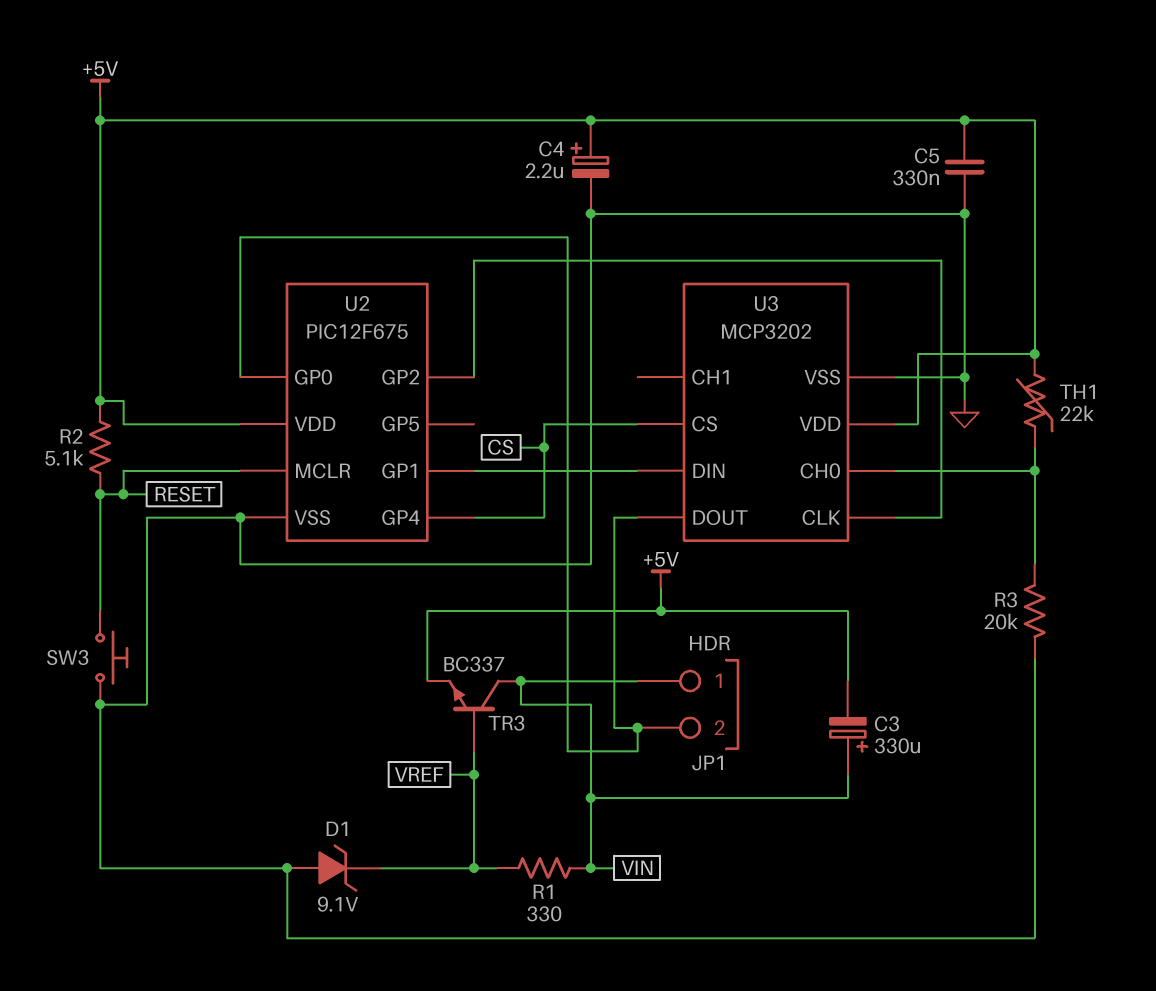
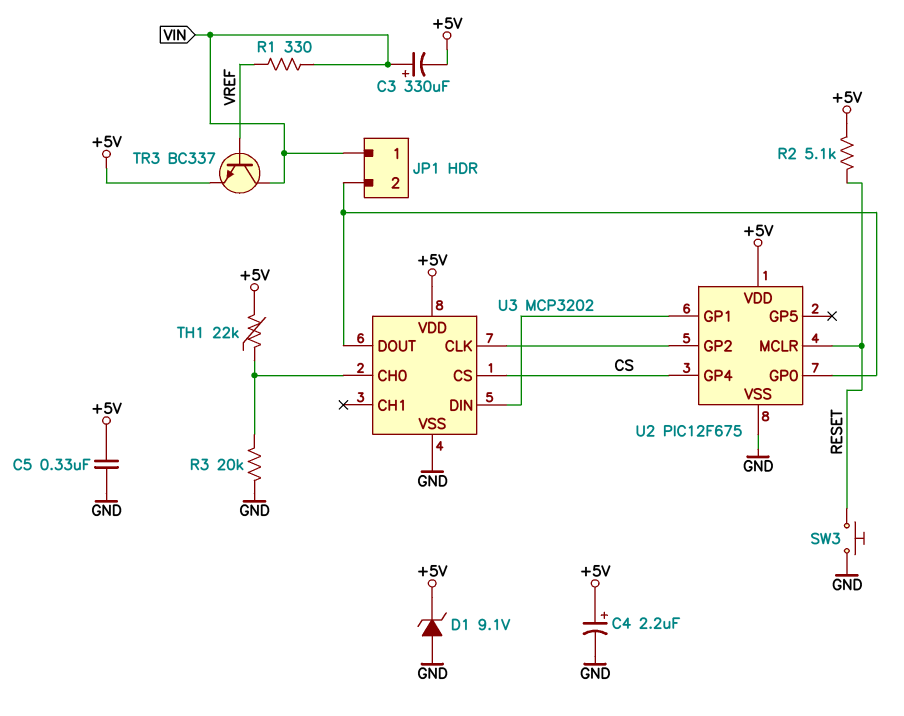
D1: zener 9.1V (A GND, K VREF) -> zener 9.1V (A GND, K +5V)

